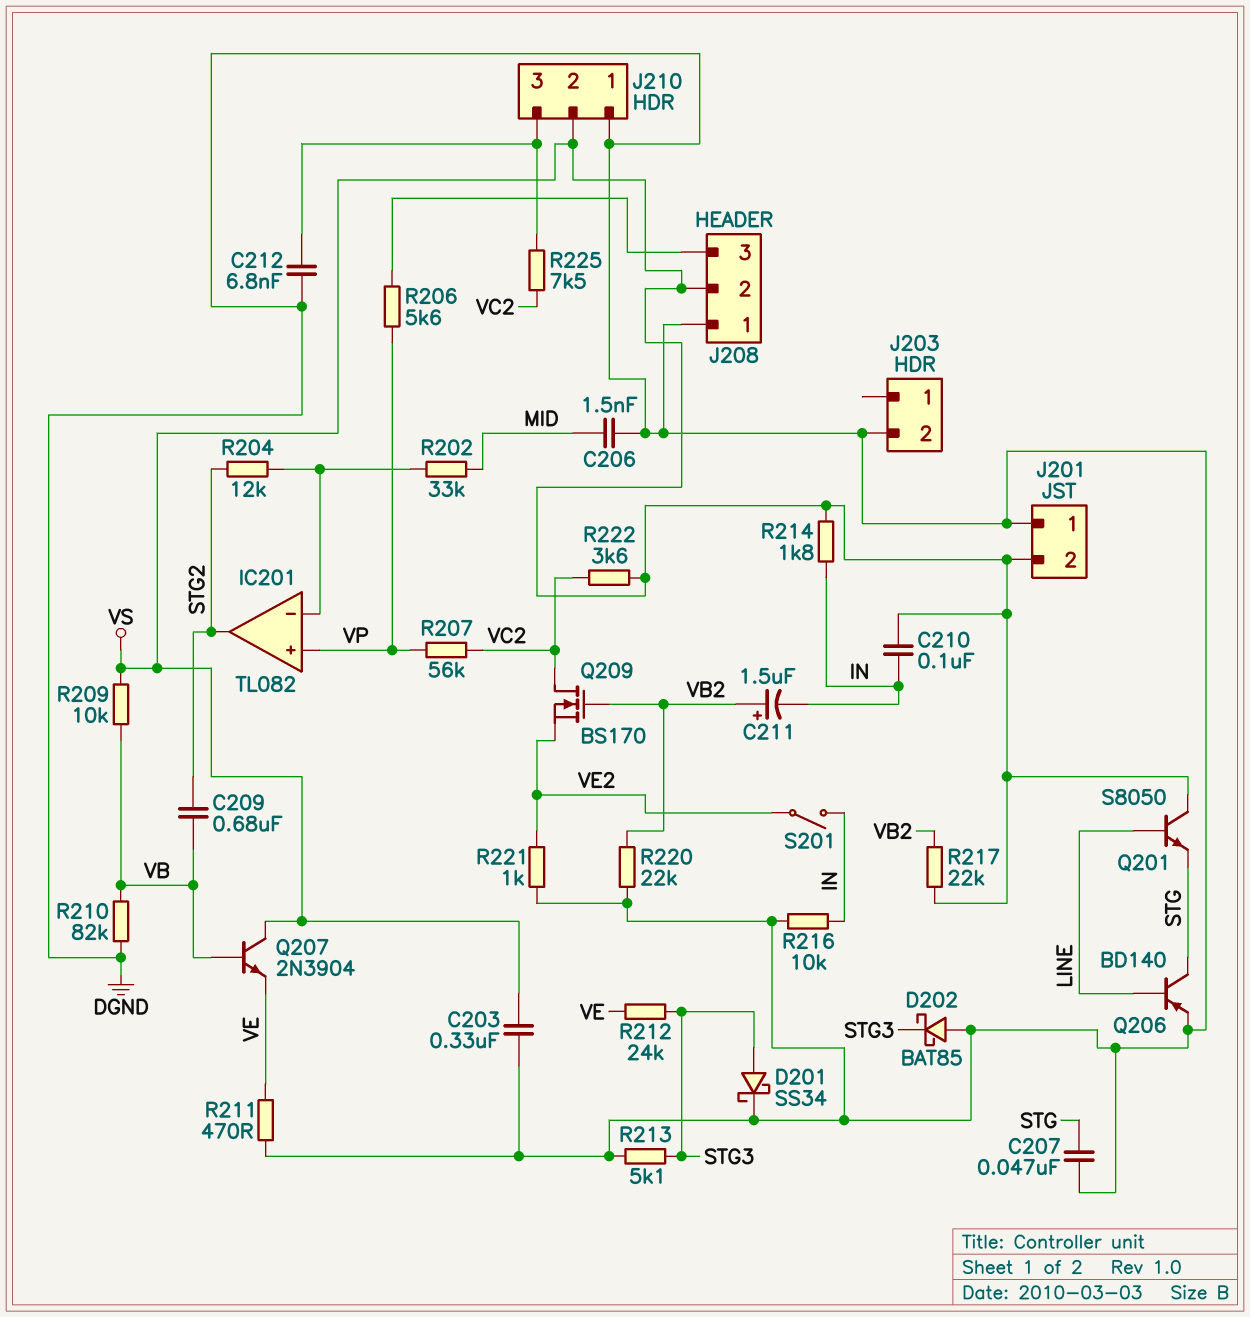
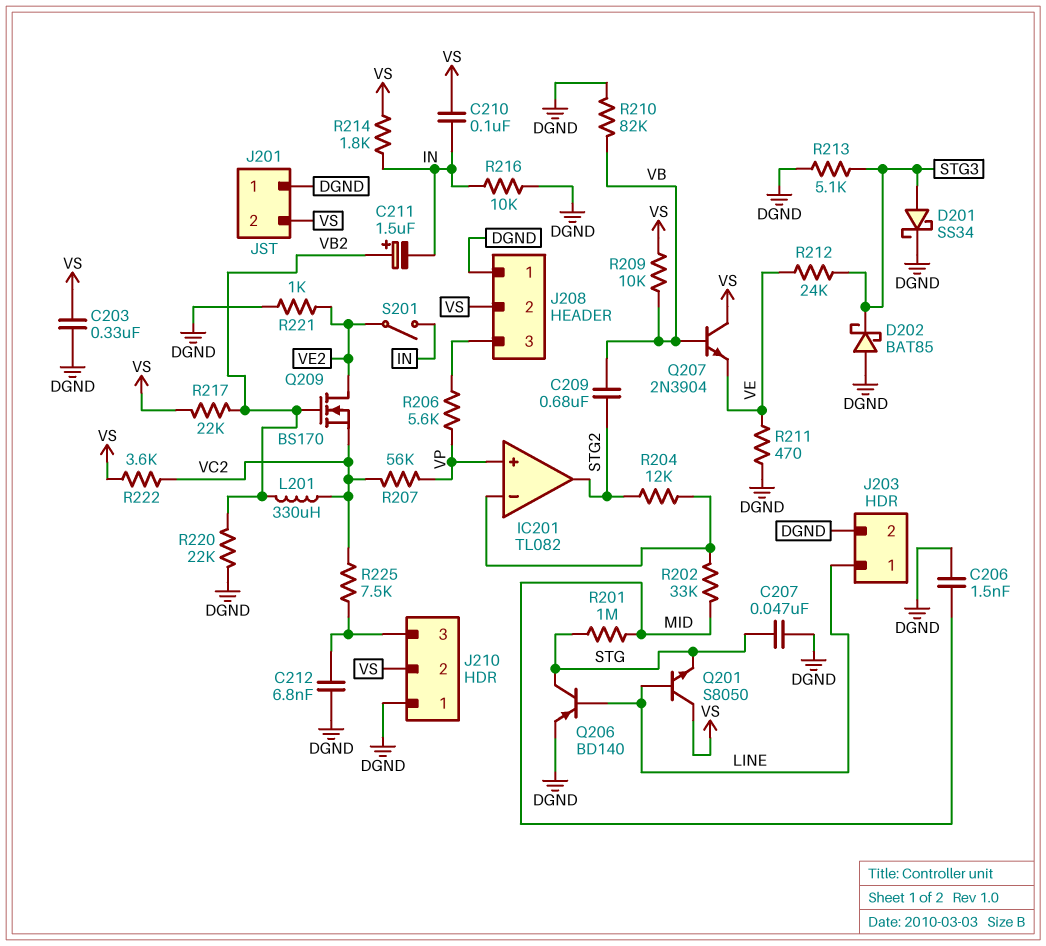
J203 pin 1: none -> LINE
L201: none -> 330uH (VB2, VC2)
Q209: NMOS BS170 (G VB2, D VC2, S VE2) -> NMOS BS170 (G VB2, D VE2, S VC2)
R201: none -> 1M (MID, STG)

